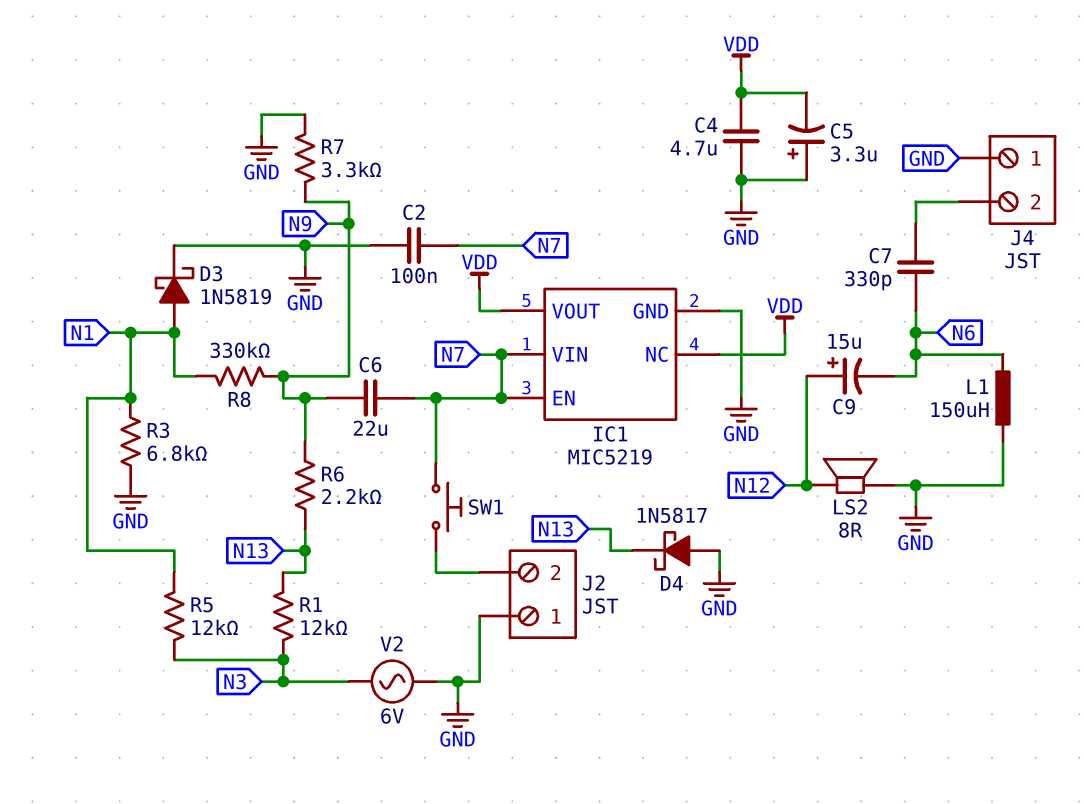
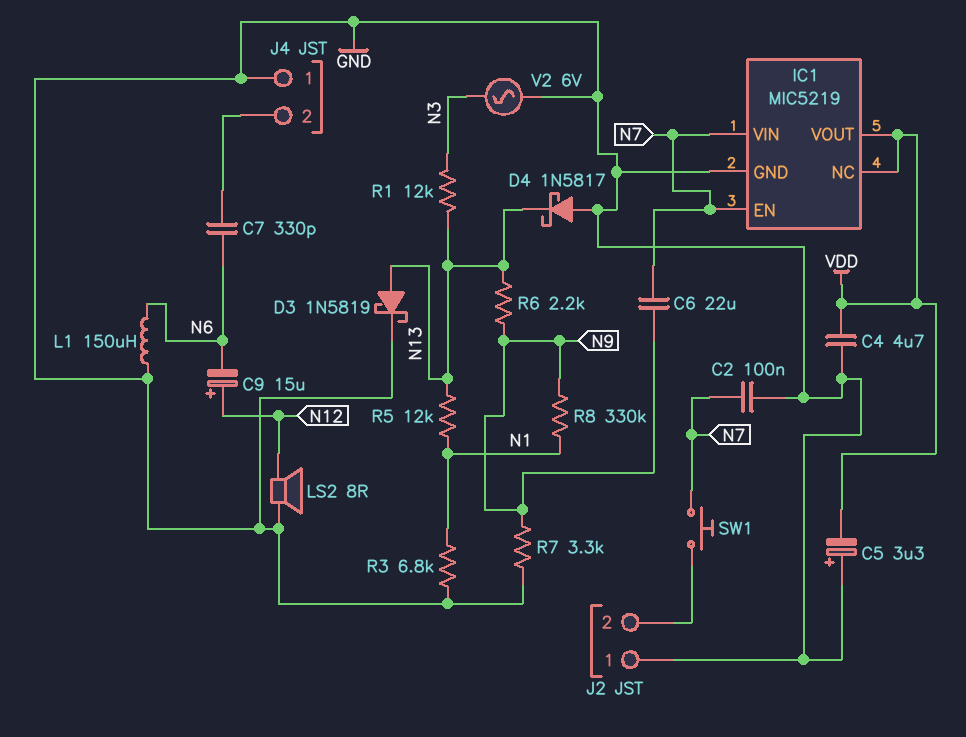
D3: schottky 1N5819 (A N1, K GND) -> schottky 1N5819 (A N13, K GND)
R5: 12k (N1, N3) -> 12k (N1, N13)

